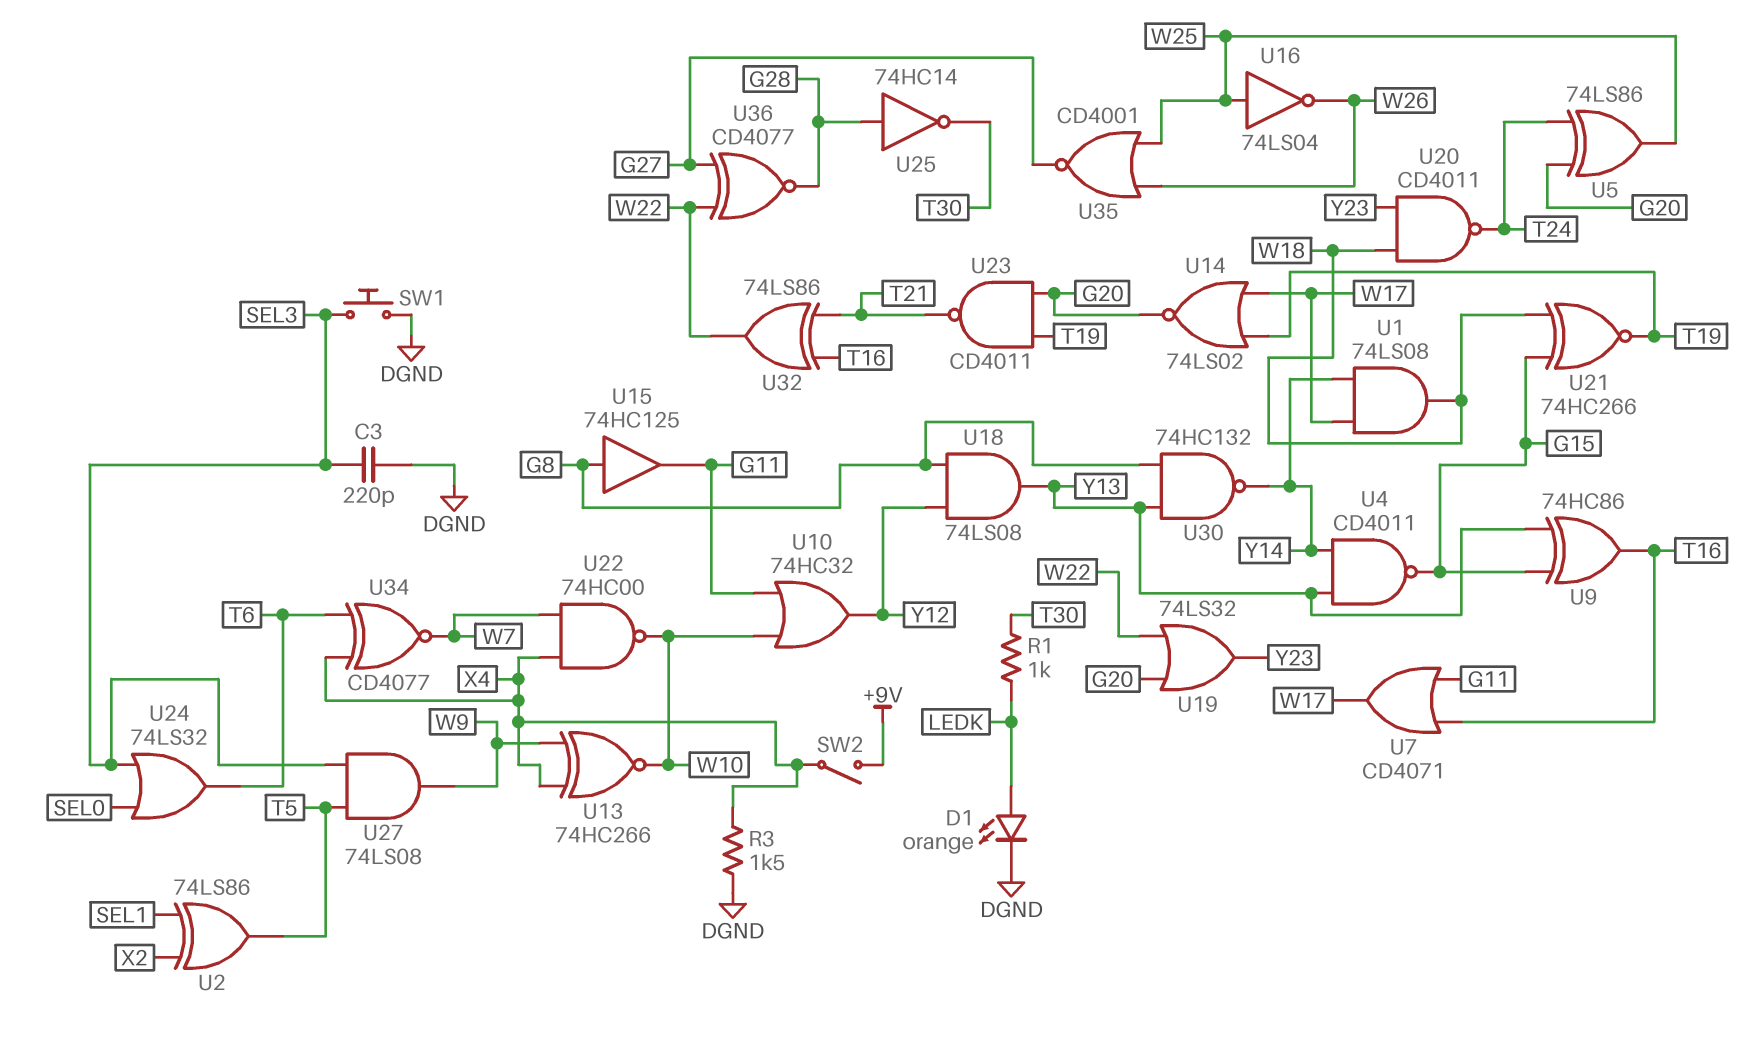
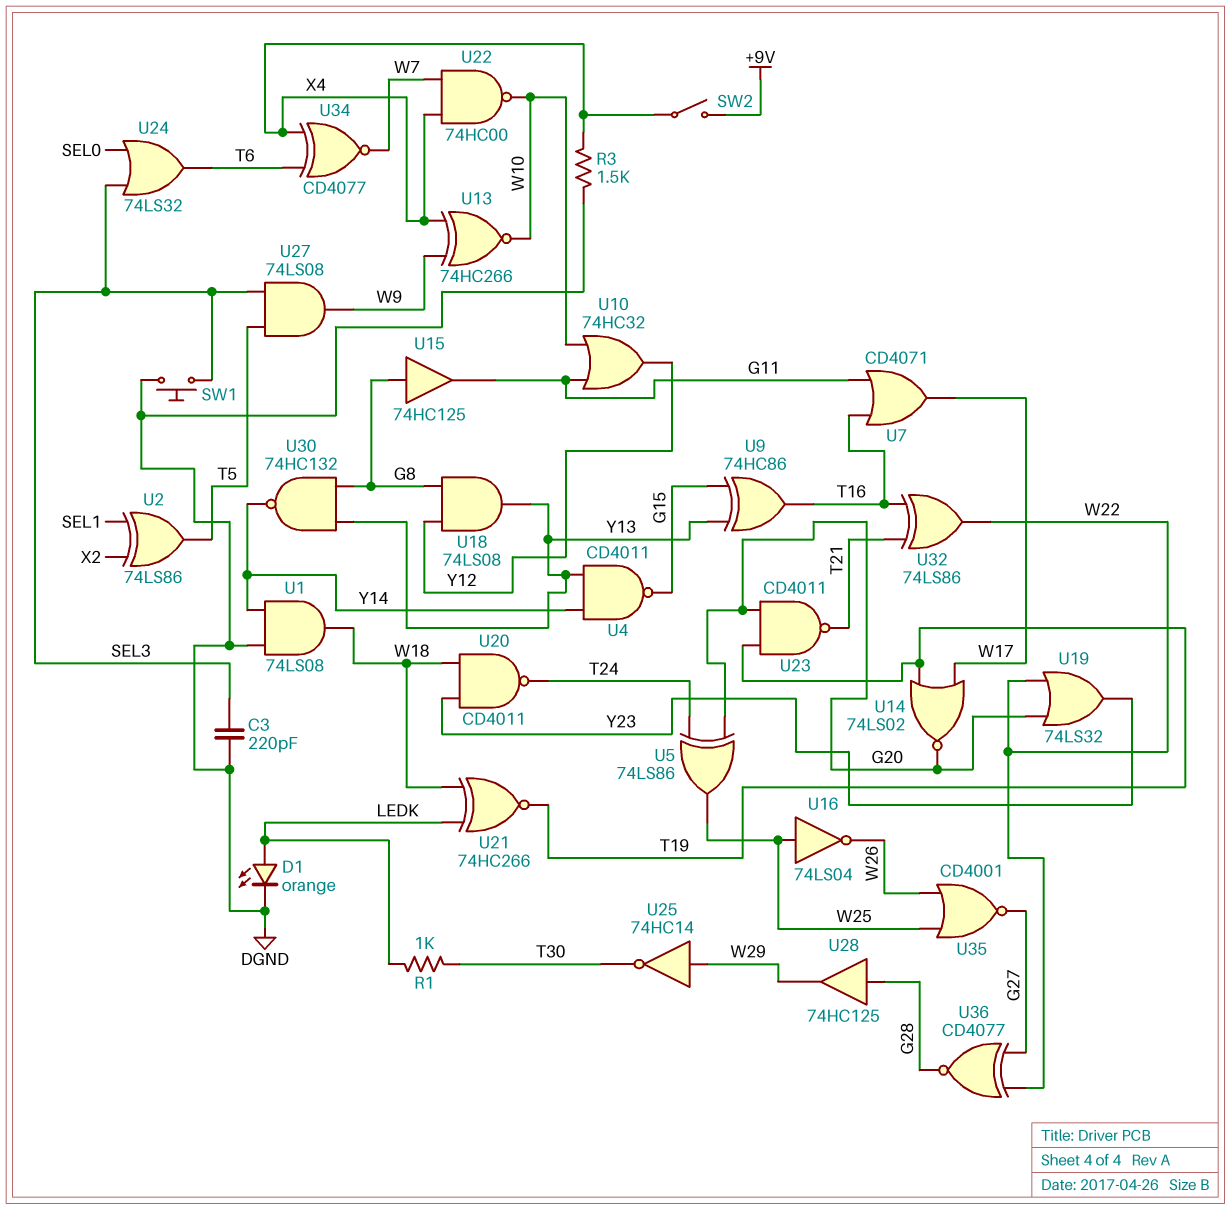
U1: AND 74LS08 (in W17, in Y14, out W18) -> AND 74LS08 (in DGND, in Y14, out W18)
U21: XNOR 74HC266 (in G15, in W18, out T19) -> XNOR 74HC266 (in LEDK, in W18, out T19)
U25: NOT 74HC14 (in G28, out T30) -> NOT 74HC14 (in W29, out T30)
U28: none -> buffer 74HC125 (in G28, out W29)

